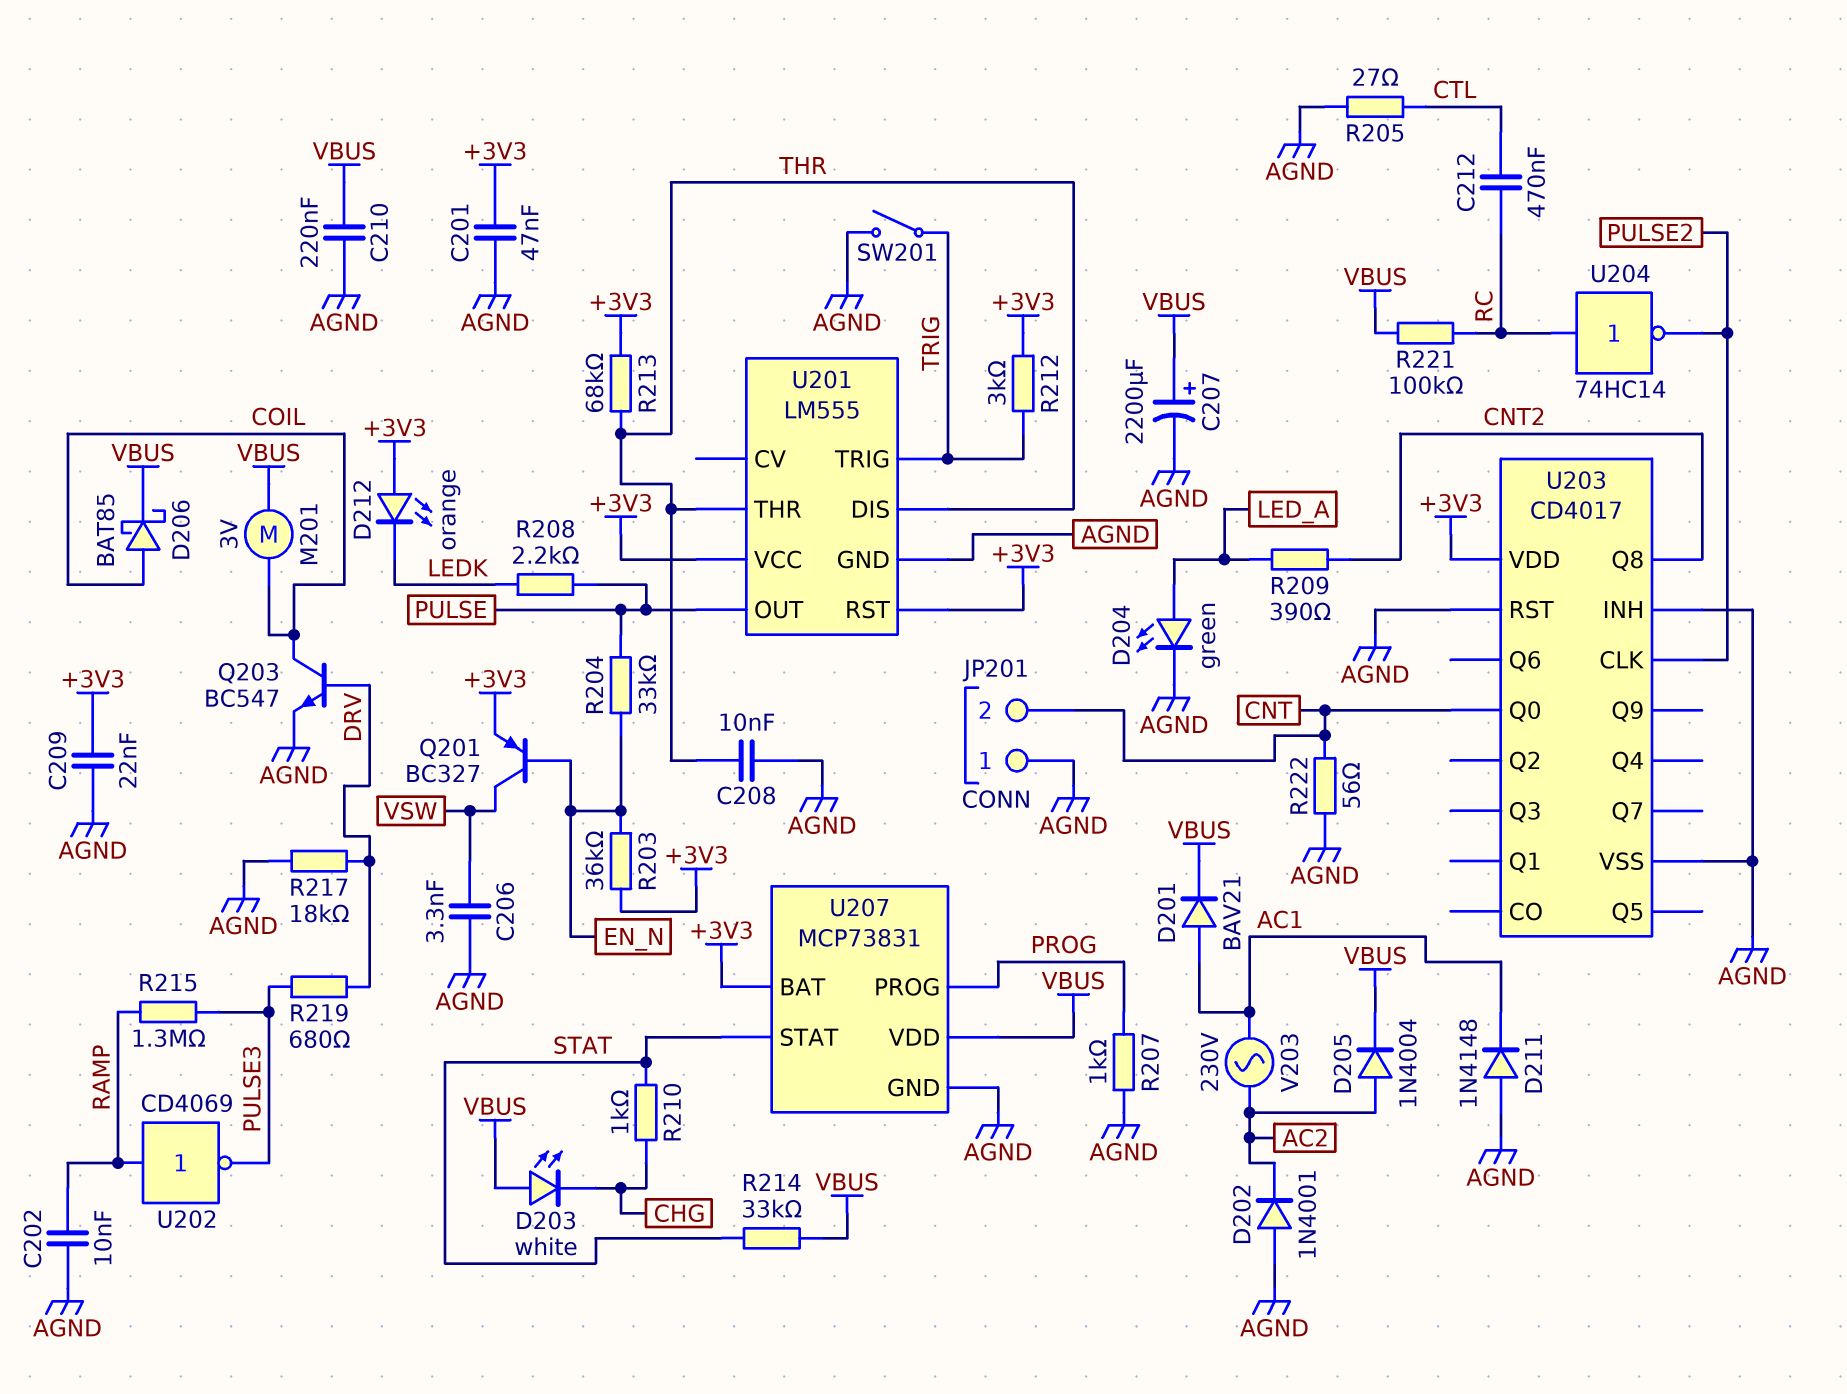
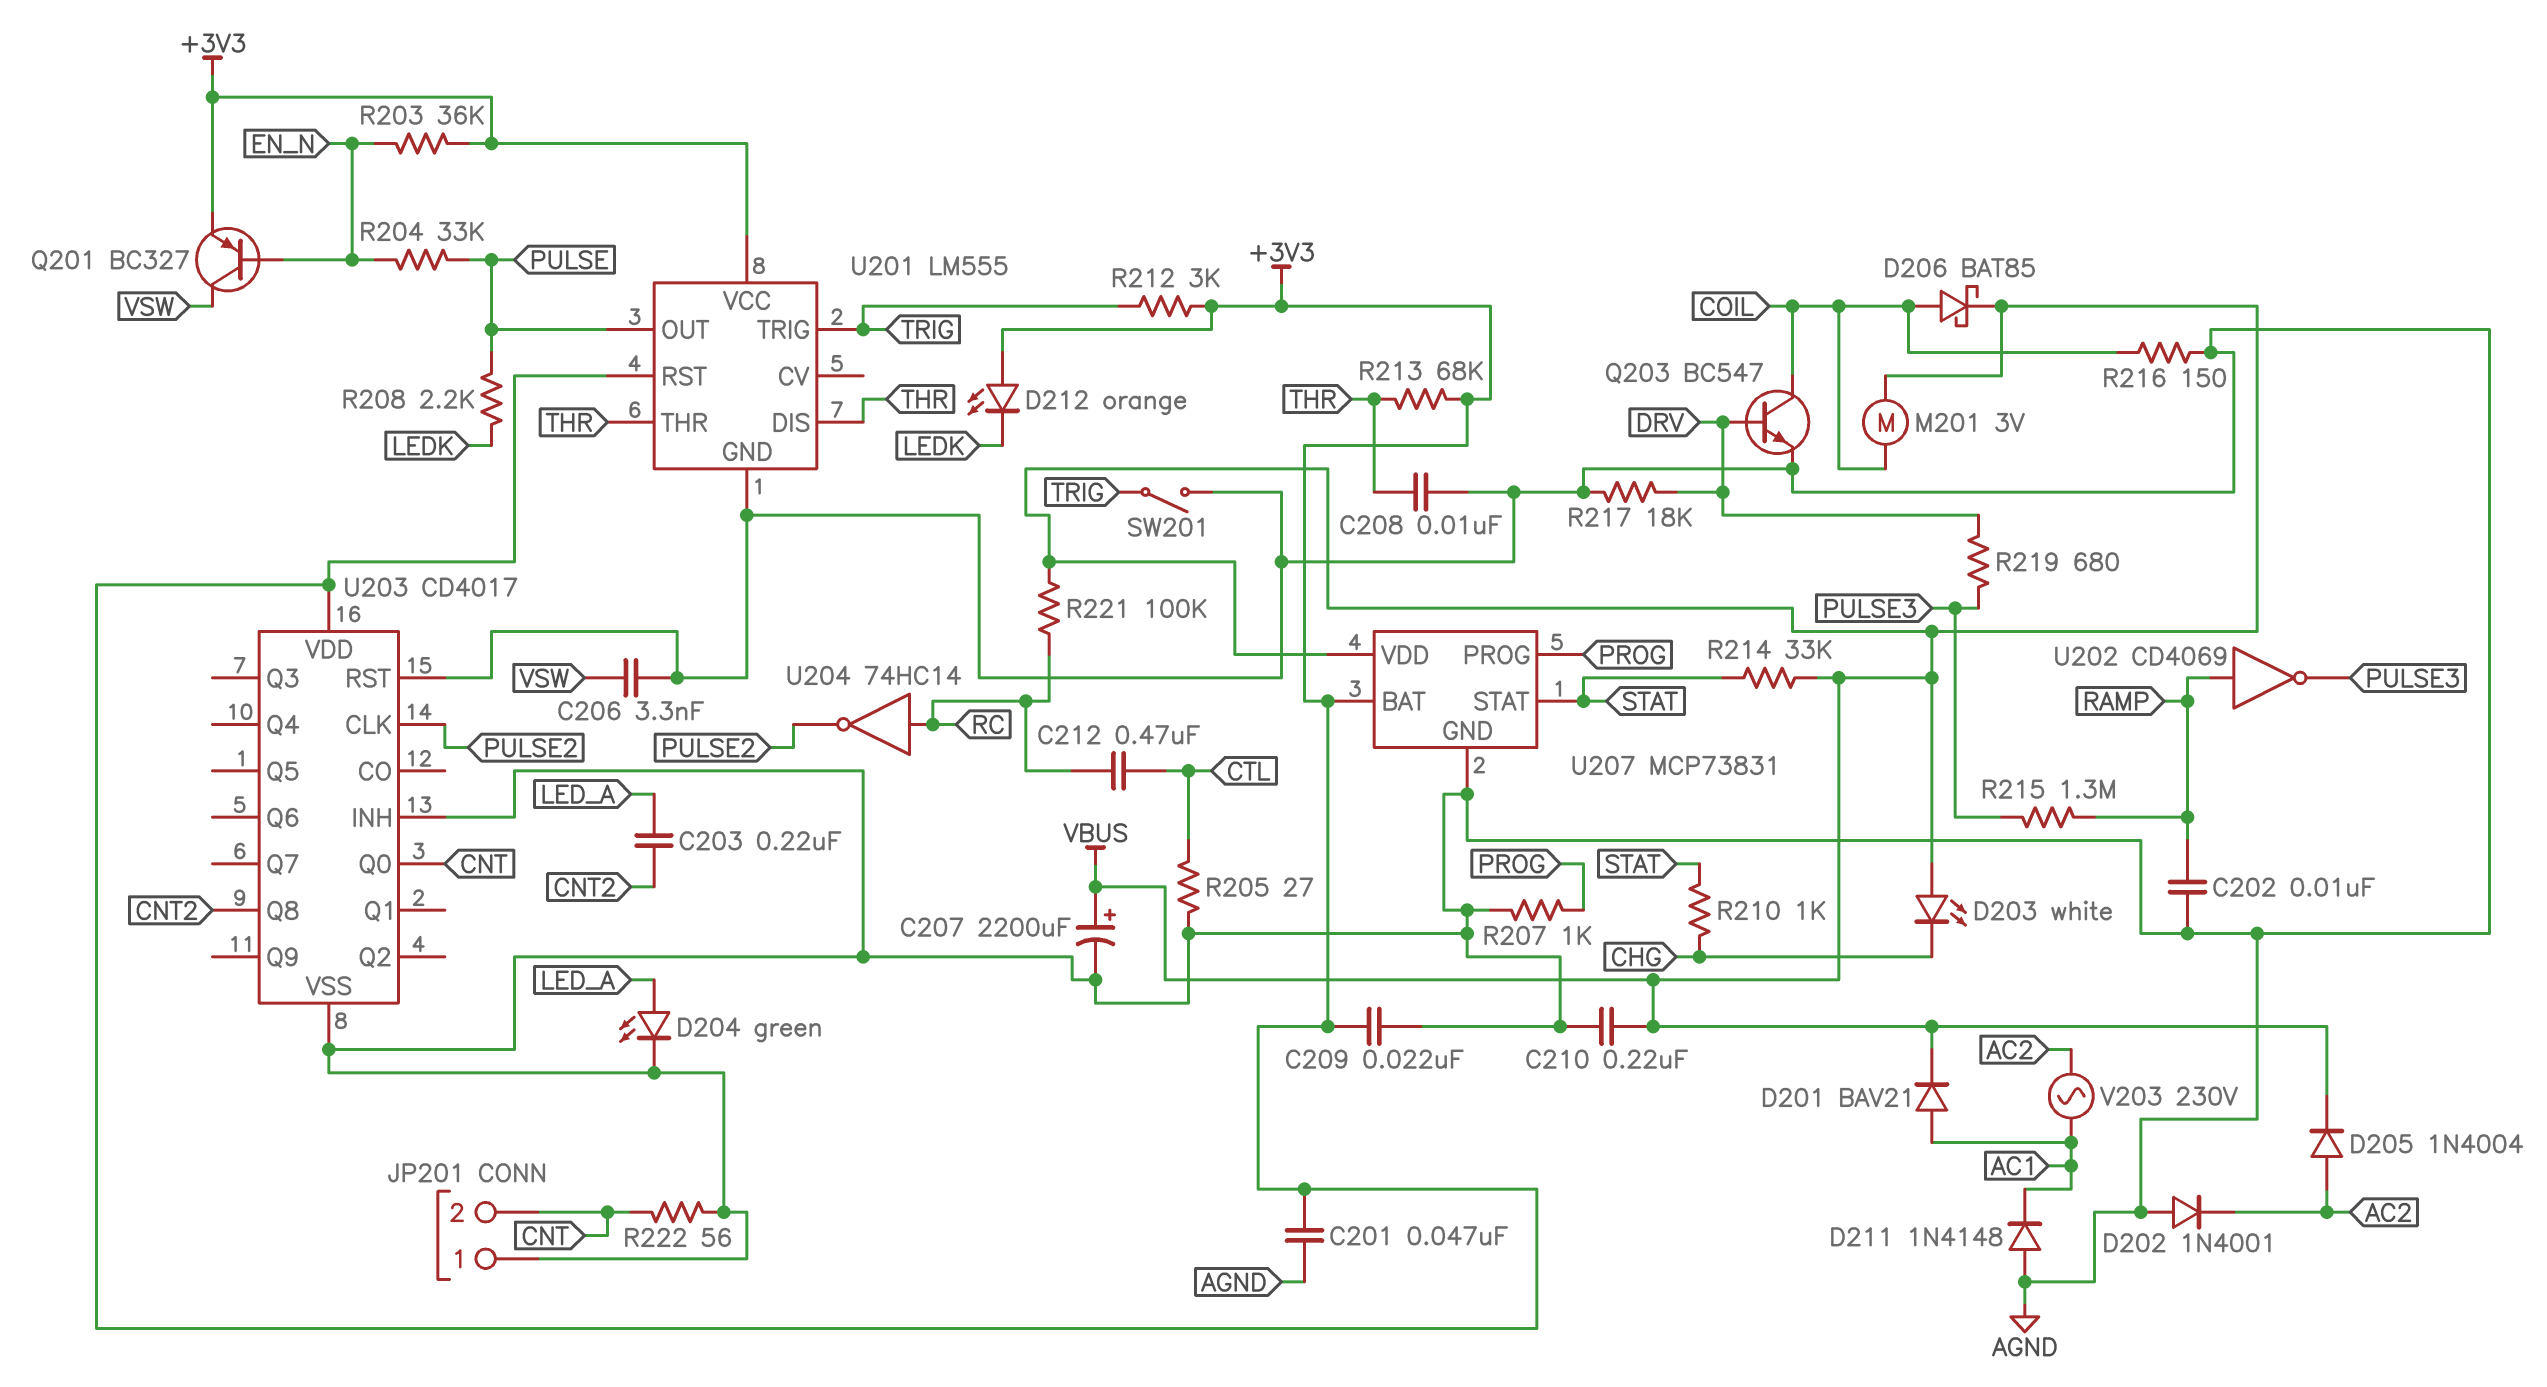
C203: none -> 220nF (CNT2, LED_A)
R209: 390 (CNT2, LED_A) -> none
R216: none -> 150 (AGND, COIL)

